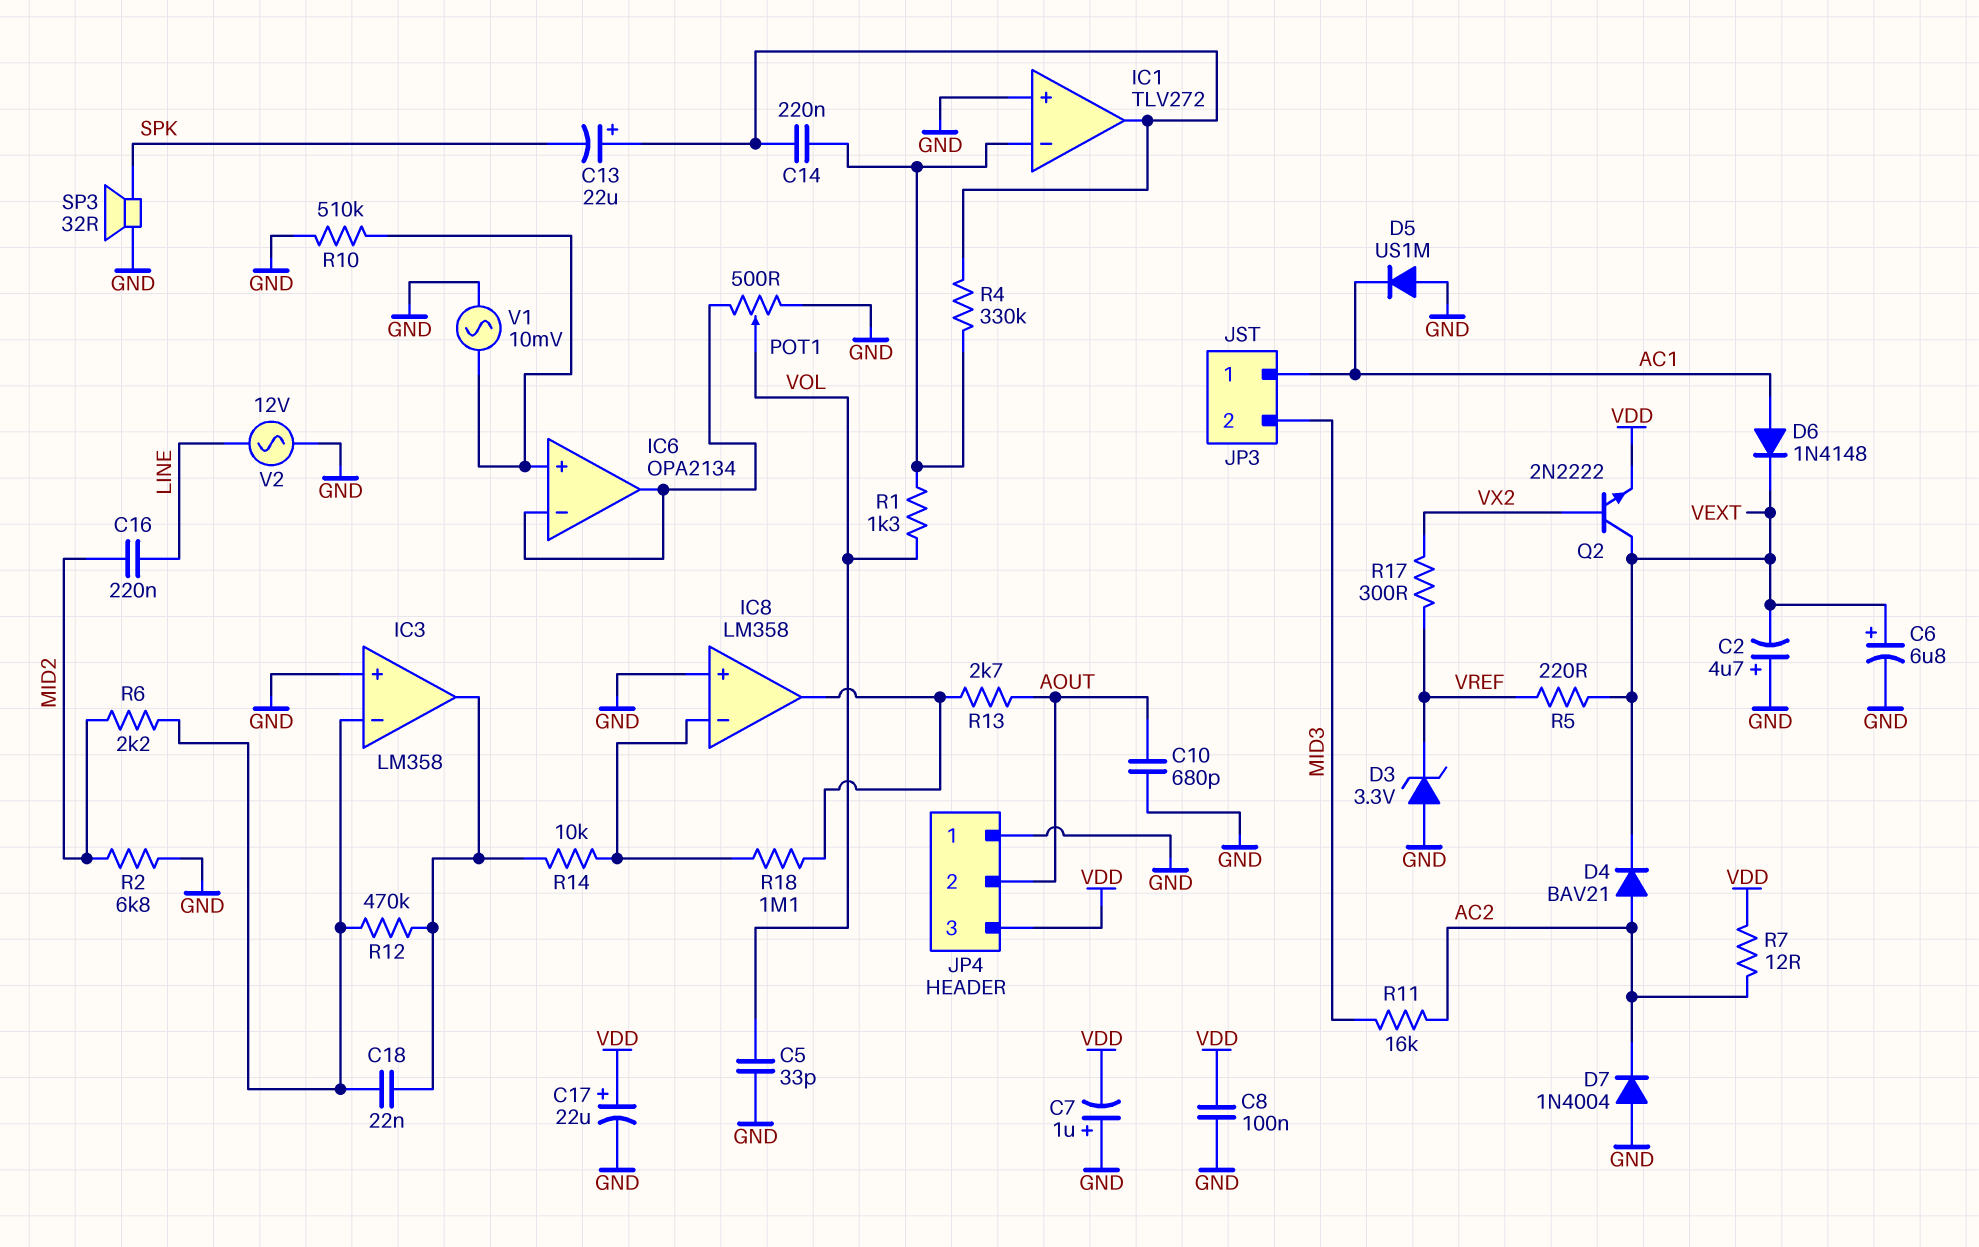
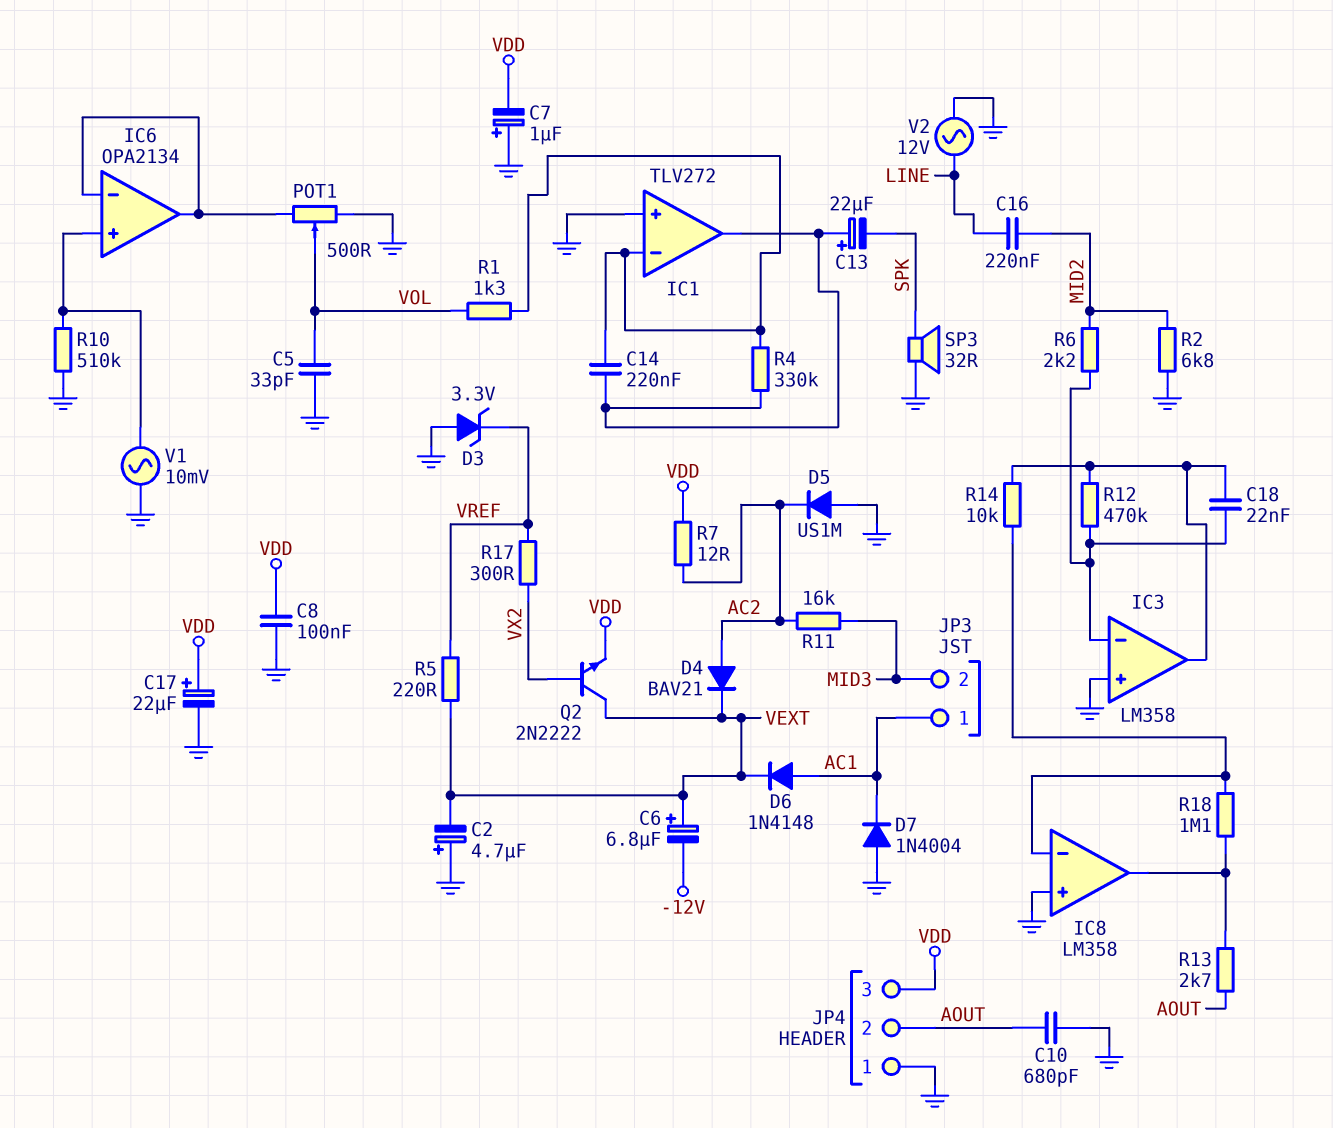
C6: 6.8uF (plus VEXT, minus GND) -> 6.8uF (plus VEXT, minus -12V)
D5: diode US1M (A GND, K AC1) -> diode US1M (A GND, K AC2)
D7: diode 1N4004 (A GND, K AC2) -> diode 1N4004 (A GND, K AC1)

